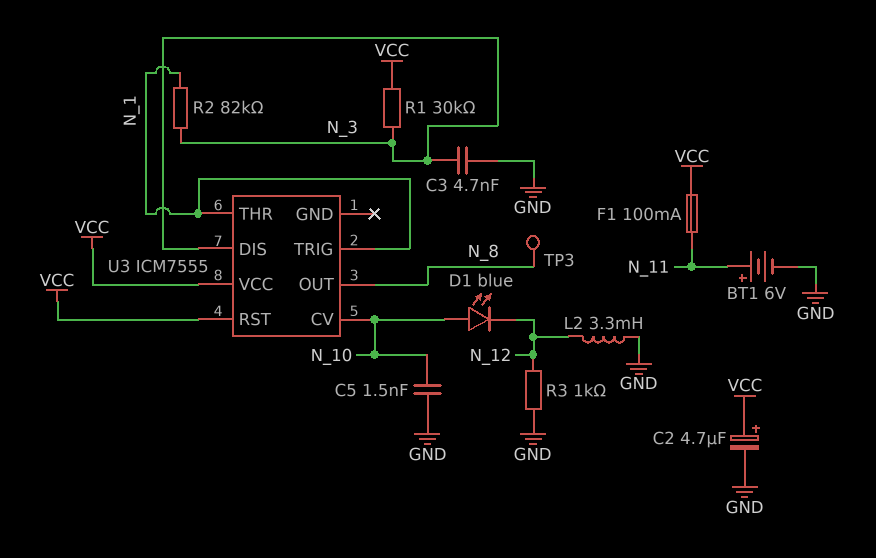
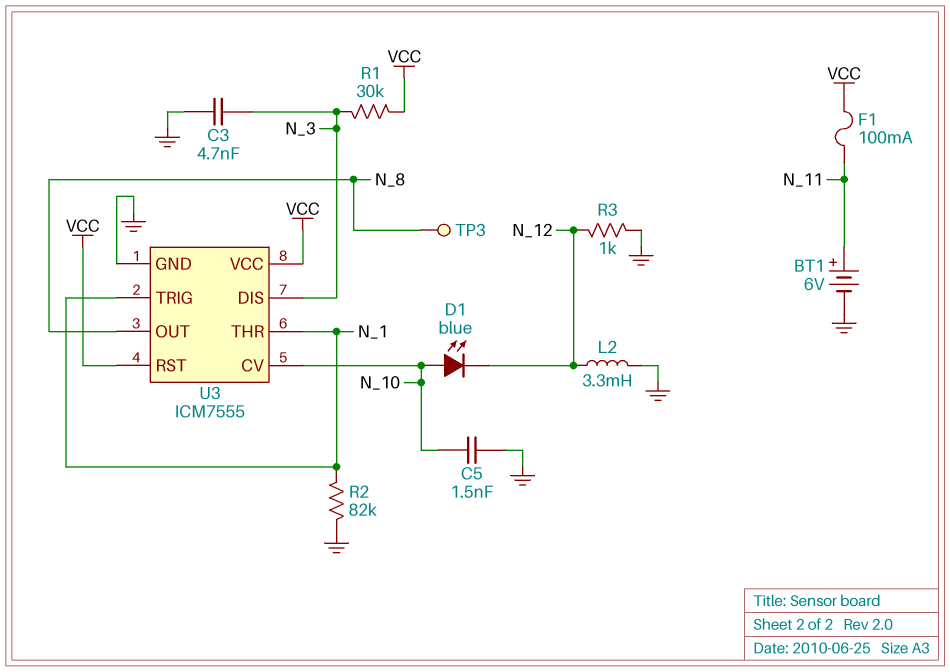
C2: 4.7uF (plus VCC, minus GND) -> none
R2: 82k (N_1, N_3) -> 82k (GND, N_1)
U3 pin GND: none -> GND

